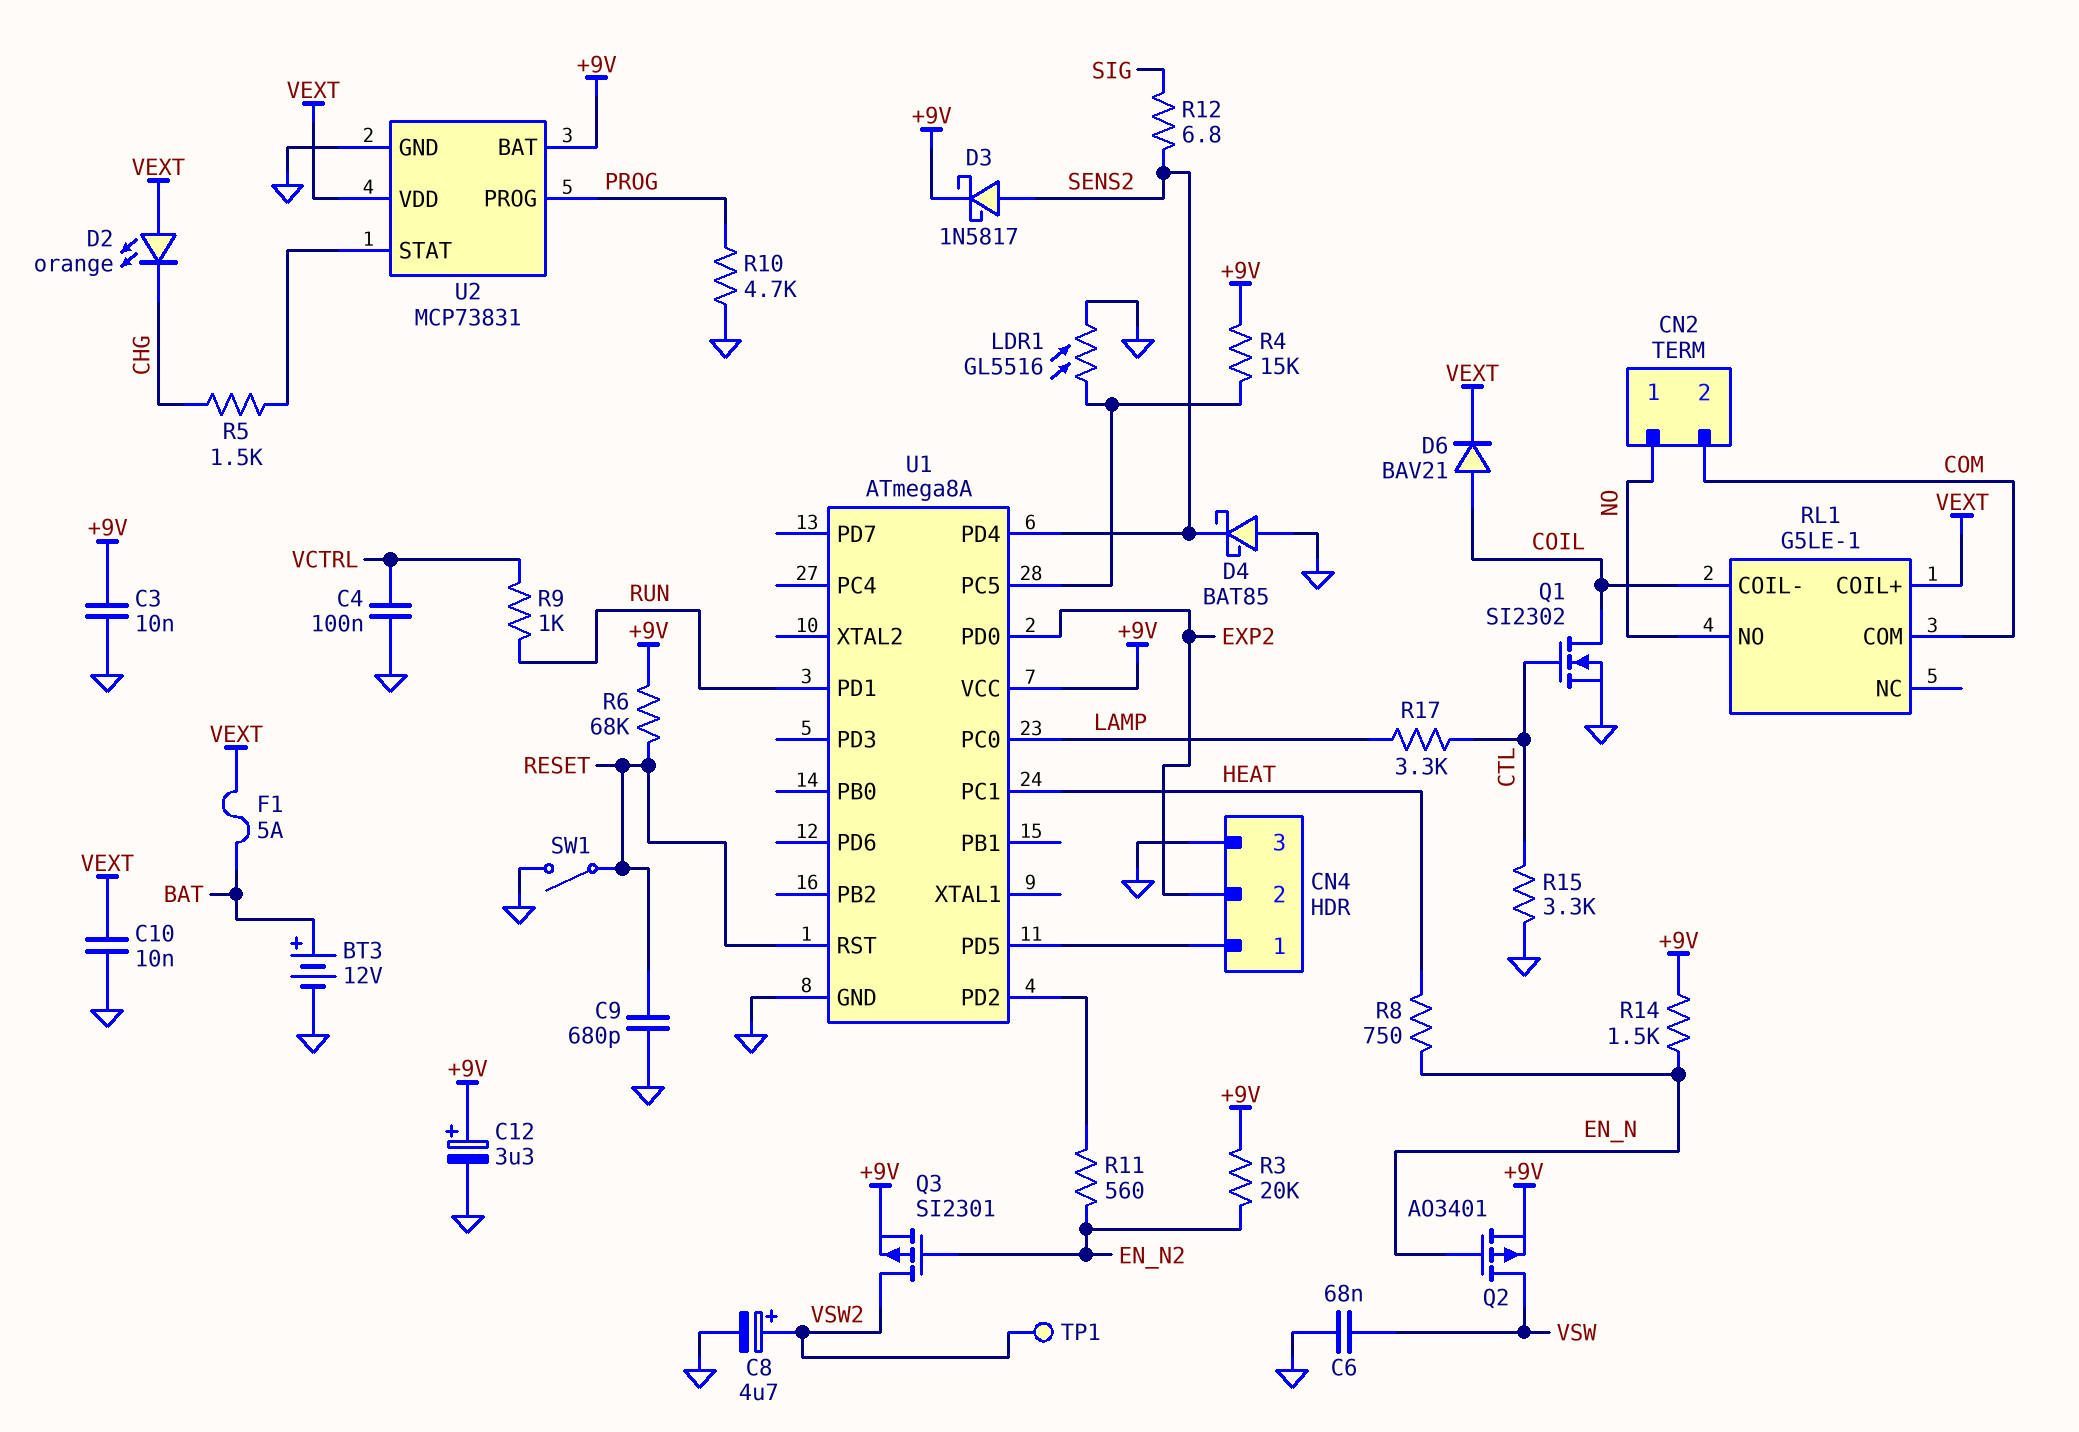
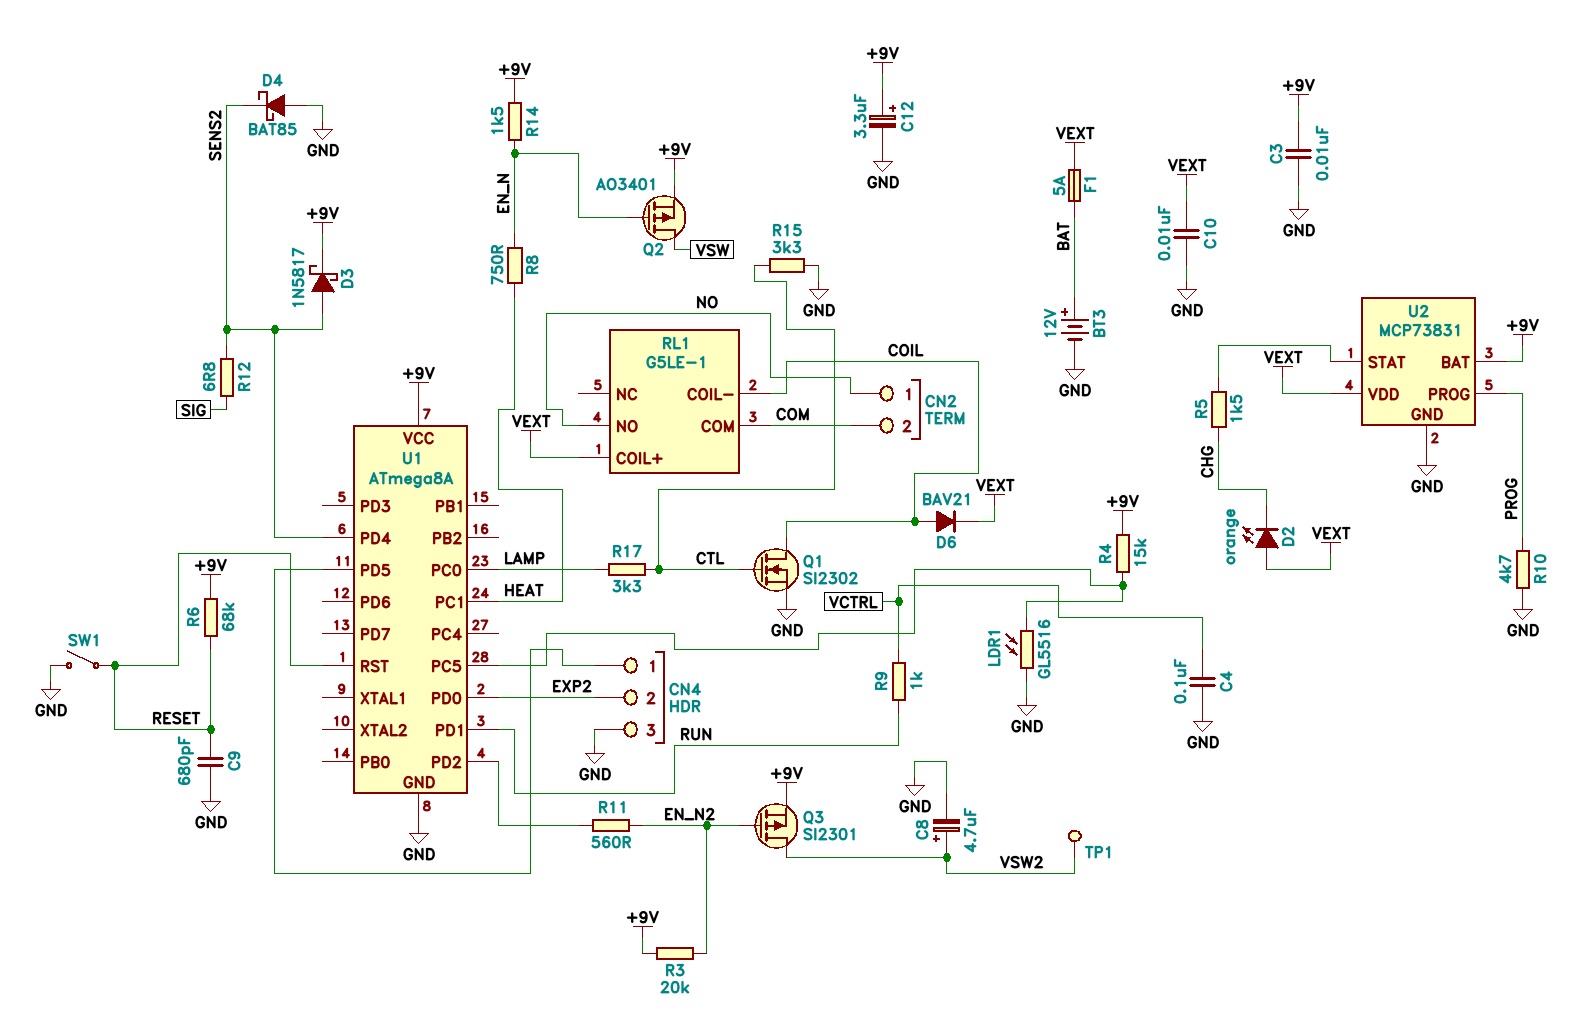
C6: 68nF (GND, VSW) -> none

